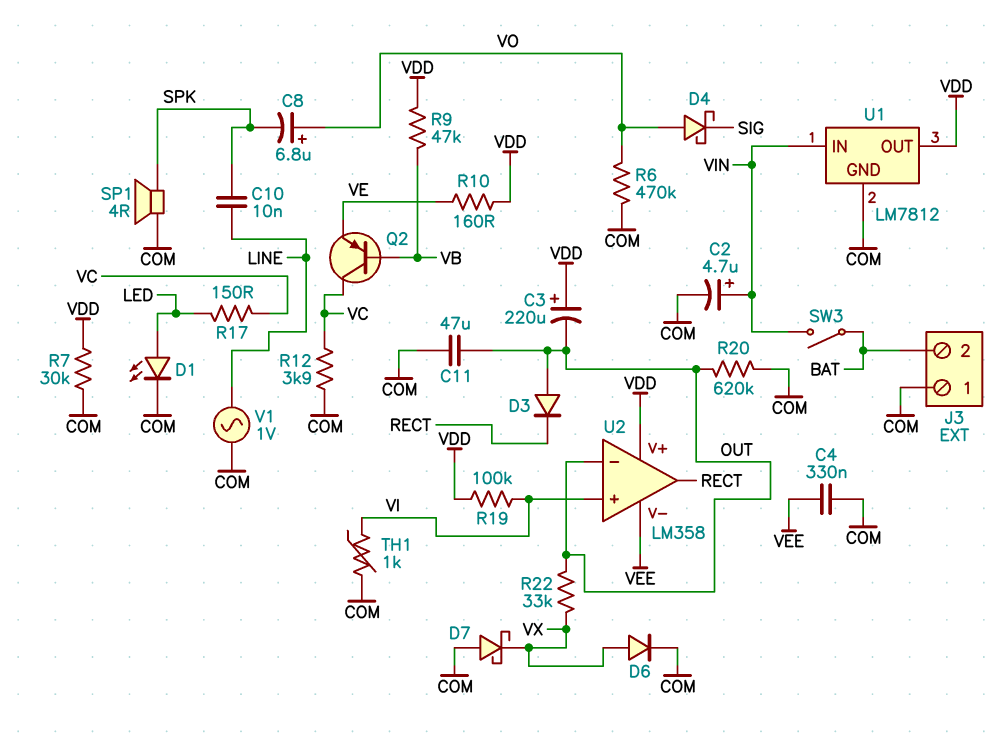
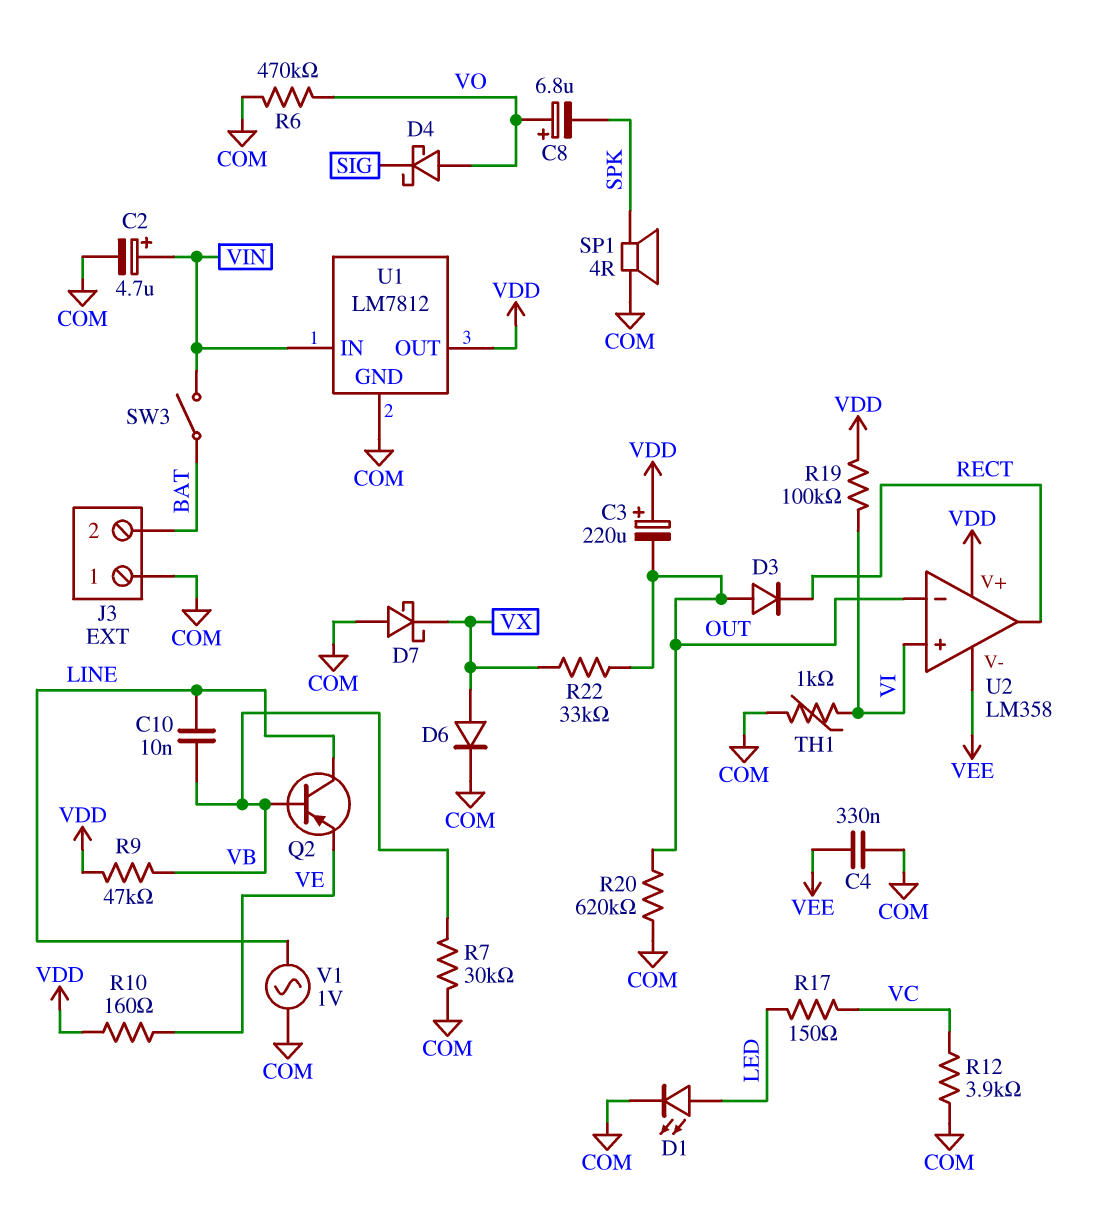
C10: 10nF (LINE, SPK) -> 10nF (LINE, VB)
C11: 47uF (COM, OUT) -> none
Q2: PNP (B VB, C VC, E VE) -> PNP (B VB, C LINE, E VE)
R7: 30k (COM, VDD) -> 30k (COM, VB)

